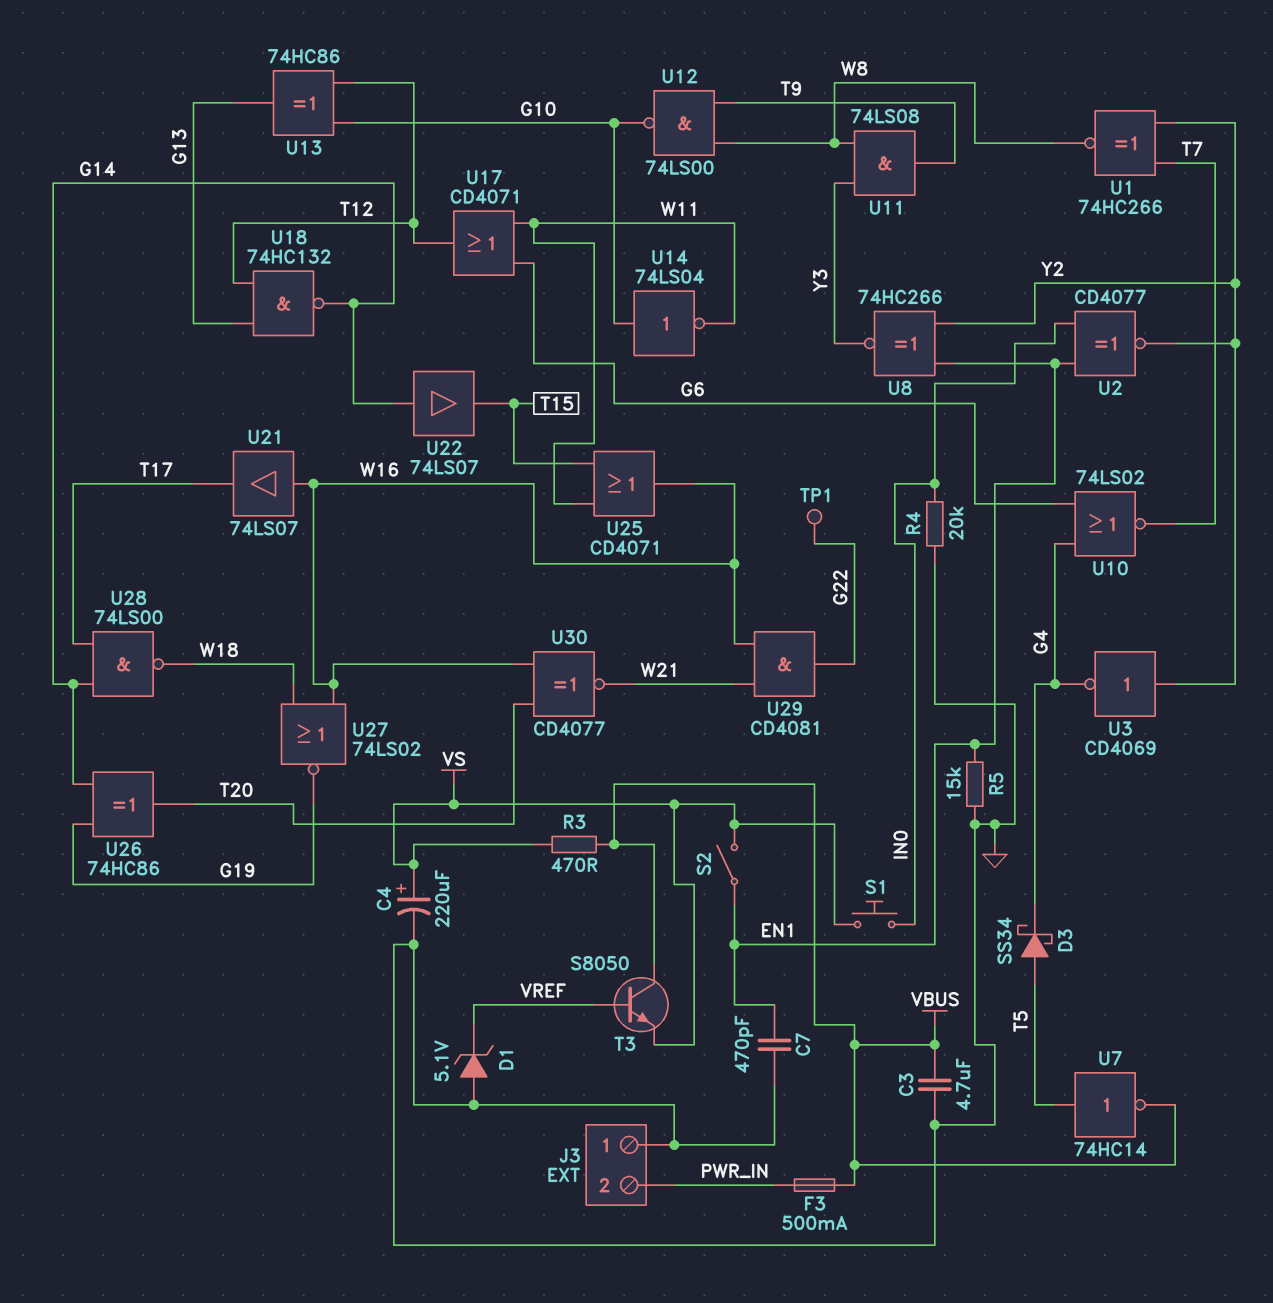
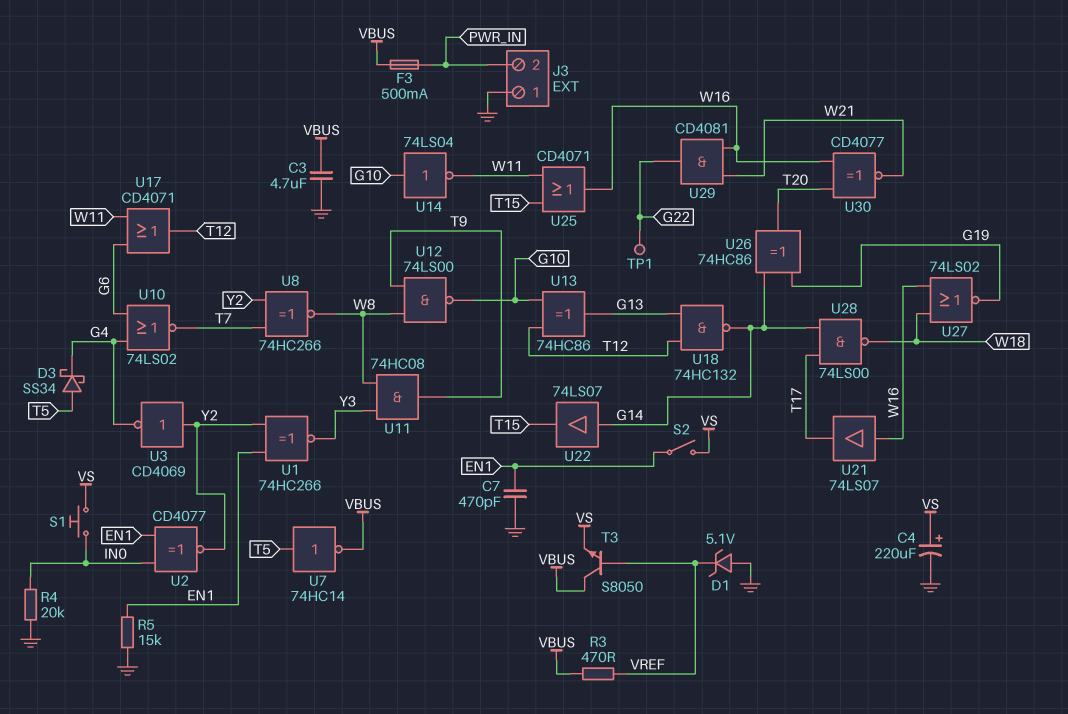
R3: 470 (VBUS, VS) -> 470 (VBUS, VREF)
U1: XNOR 74HC266 (in T7, in Y2, out W8) -> XNOR 74HC266 (in EN1, in Y2, out Y3)
U8: XNOR 74HC266 (in EN1, in Y2, out Y3) -> XNOR 74HC266 (in T7, in Y2, out W8)
U11: AND 74LS08 (in W8, in Y3, out T9) -> AND 74HC08 (in W8, in Y3, out T9)

